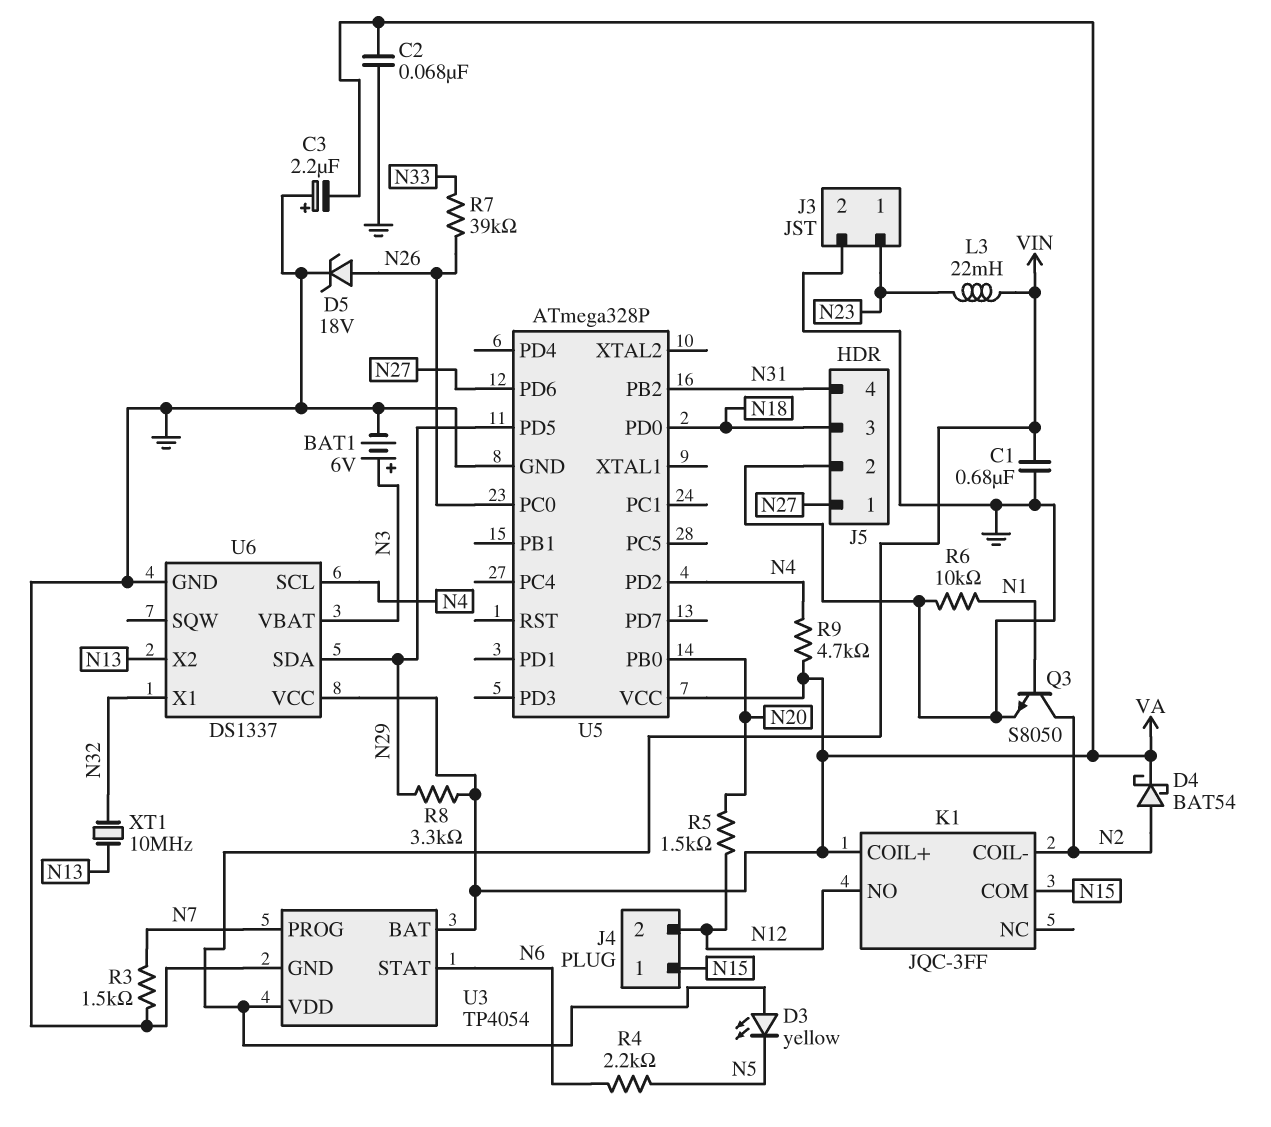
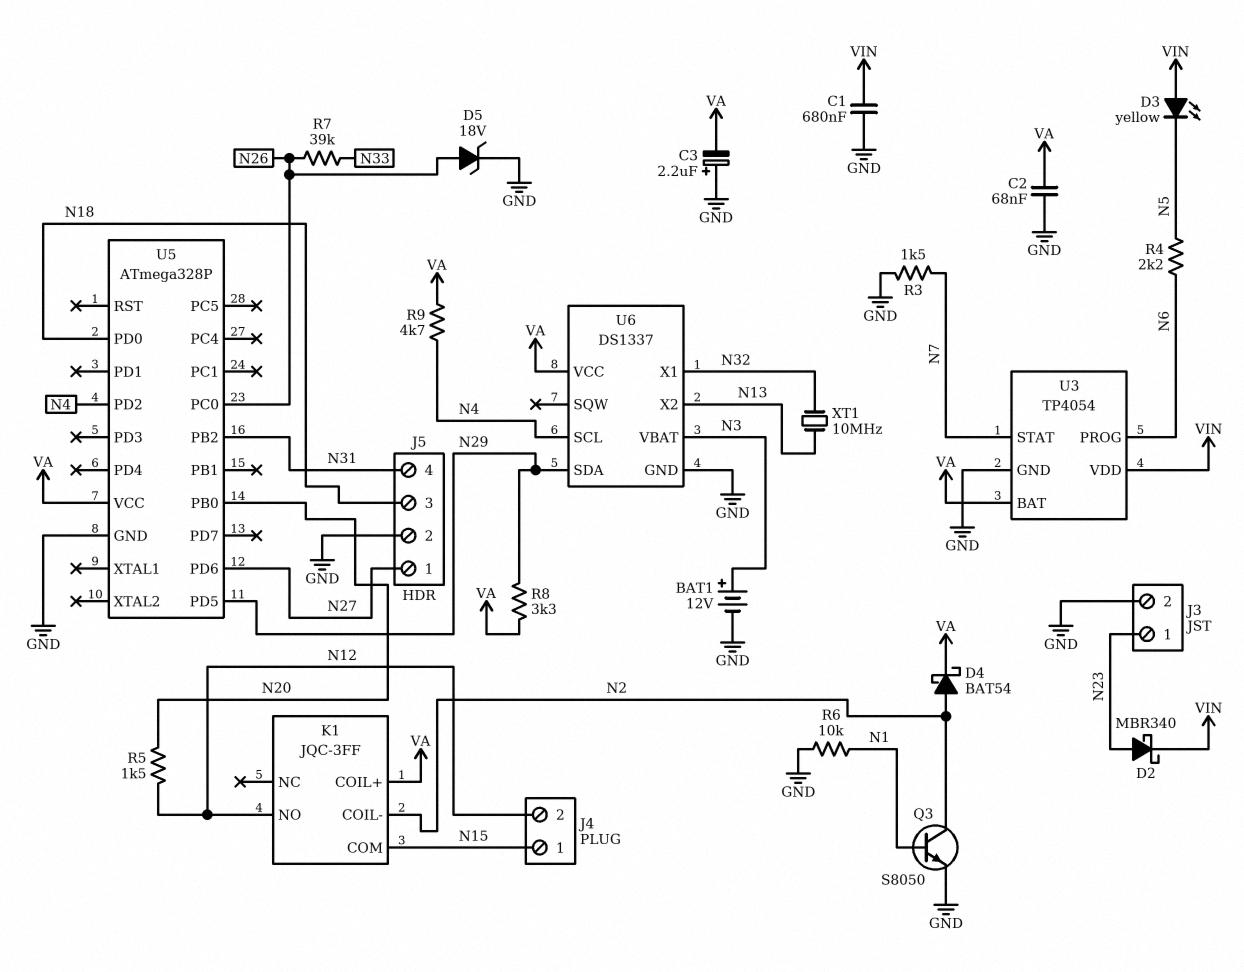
BAT1: 6V (plus N3, minus GND) -> 12V (plus N3, minus GND)
D2: none -> schottky MBR340 (A N23, K VIN)
L3: 22mH (N23, VIN) -> none
U3 pin PROG: N7 -> N6
U3 pin STAT: N6 -> N7

